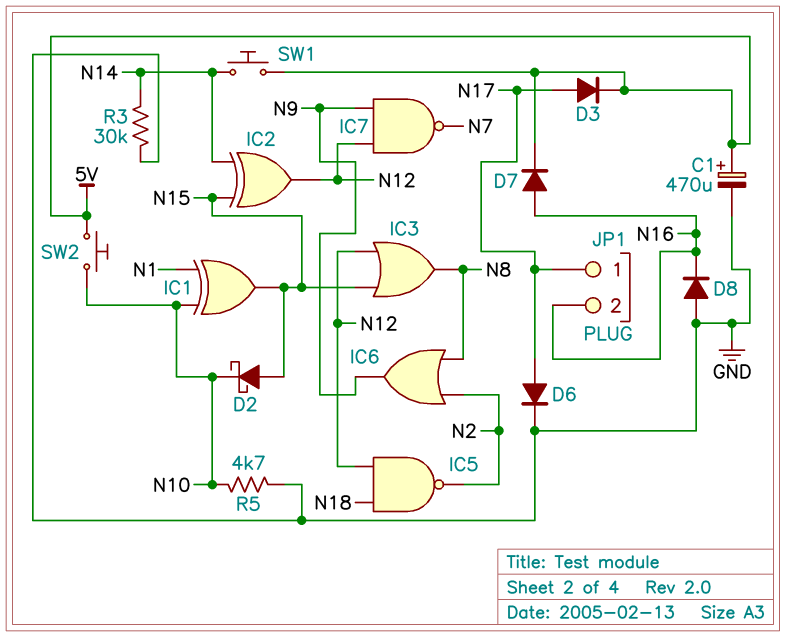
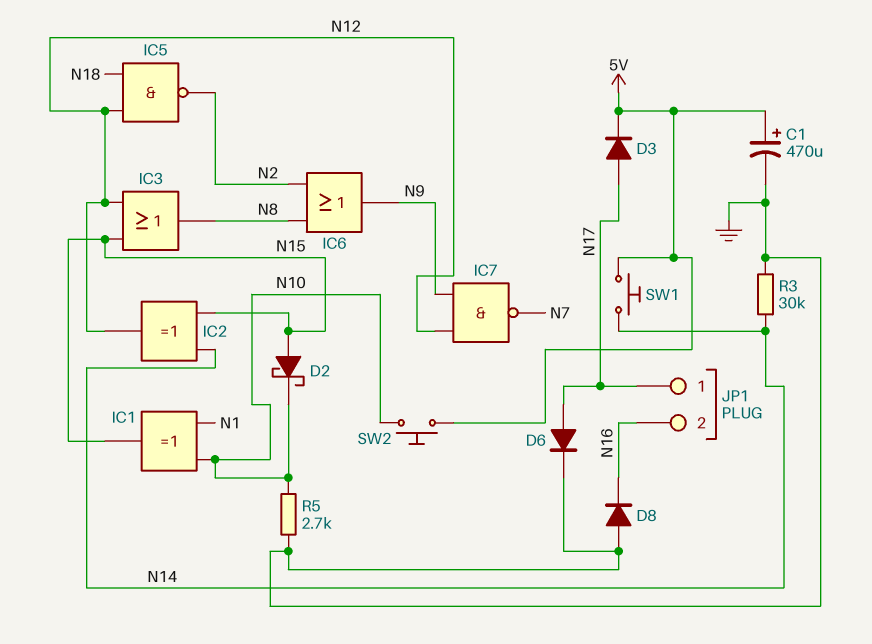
D7: diode (A N16, K 5V) -> none
R5: 4.7k (GND, N10) -> 2.7k (GND, N10)

